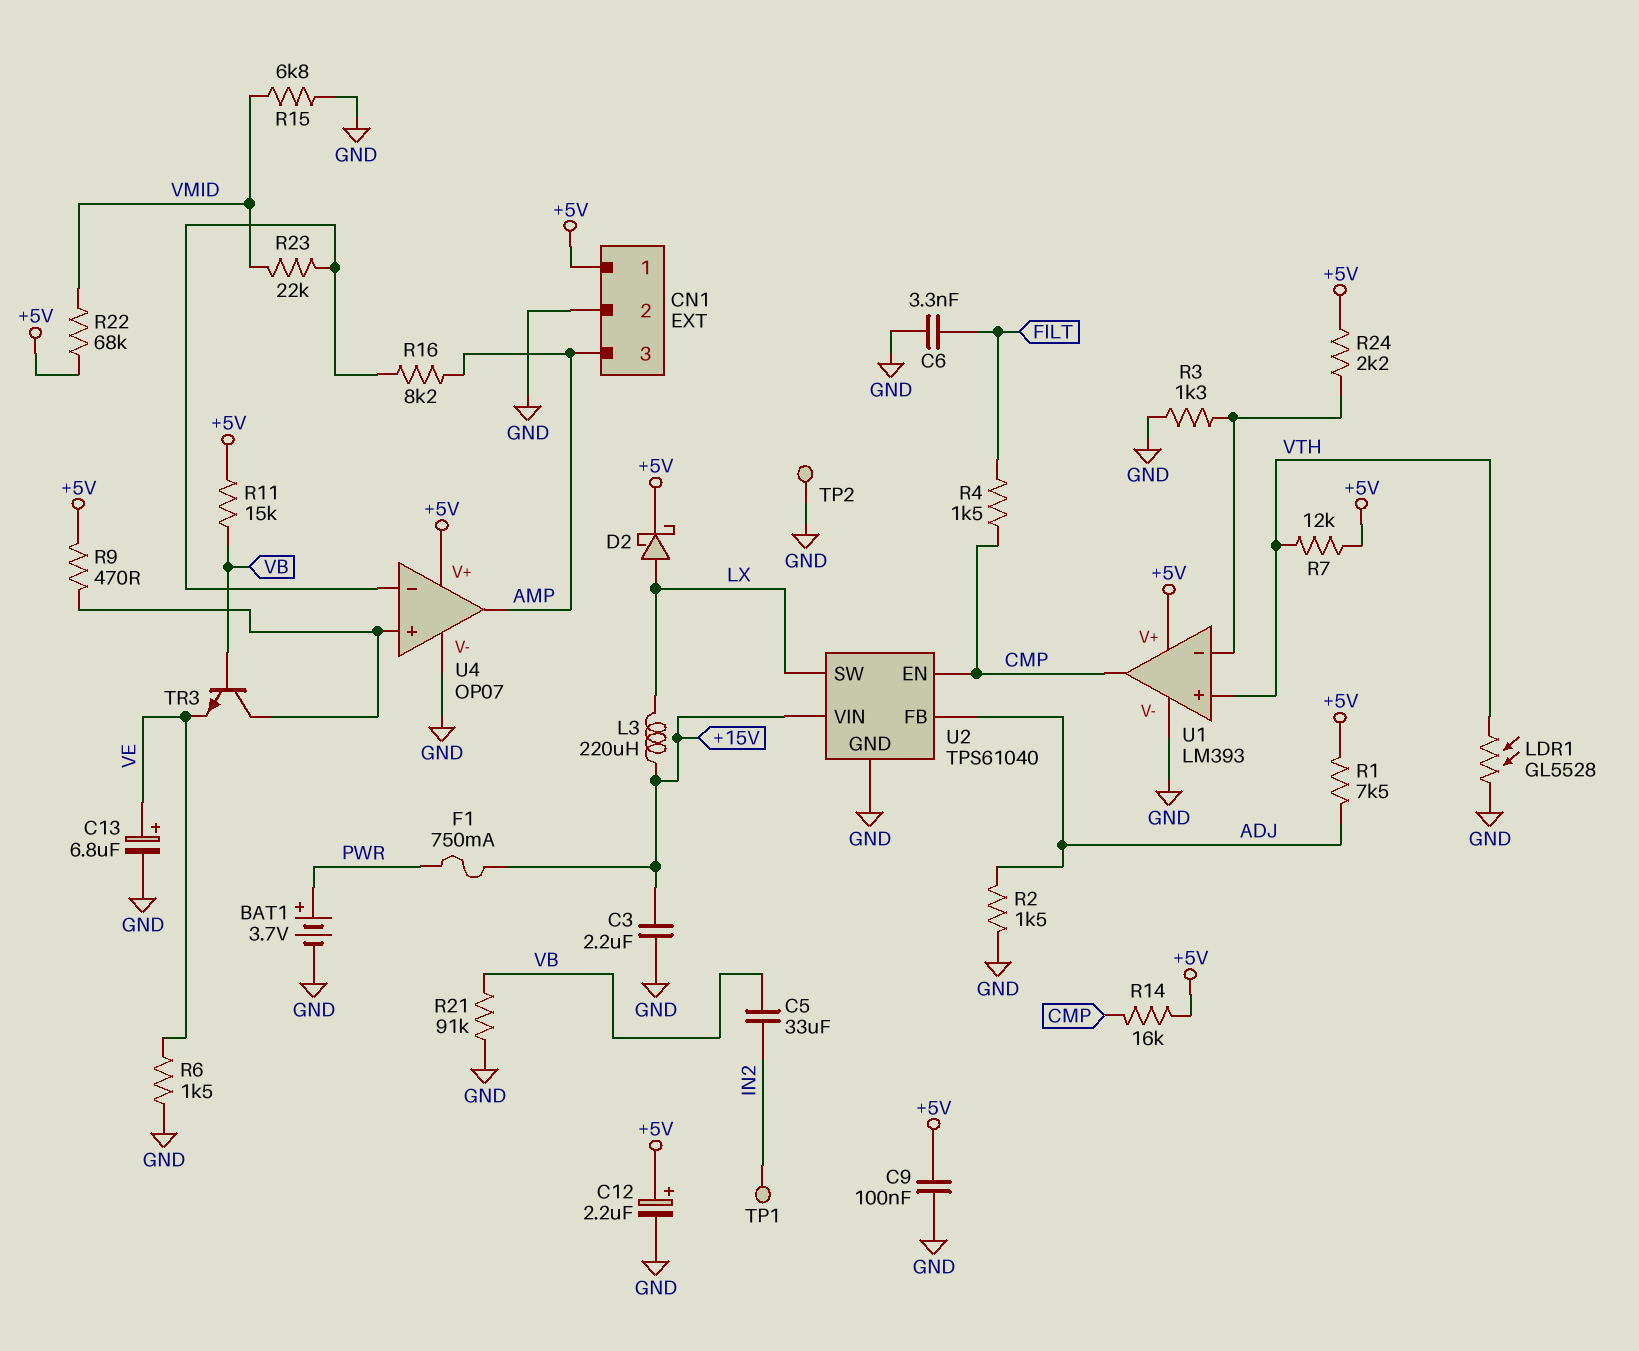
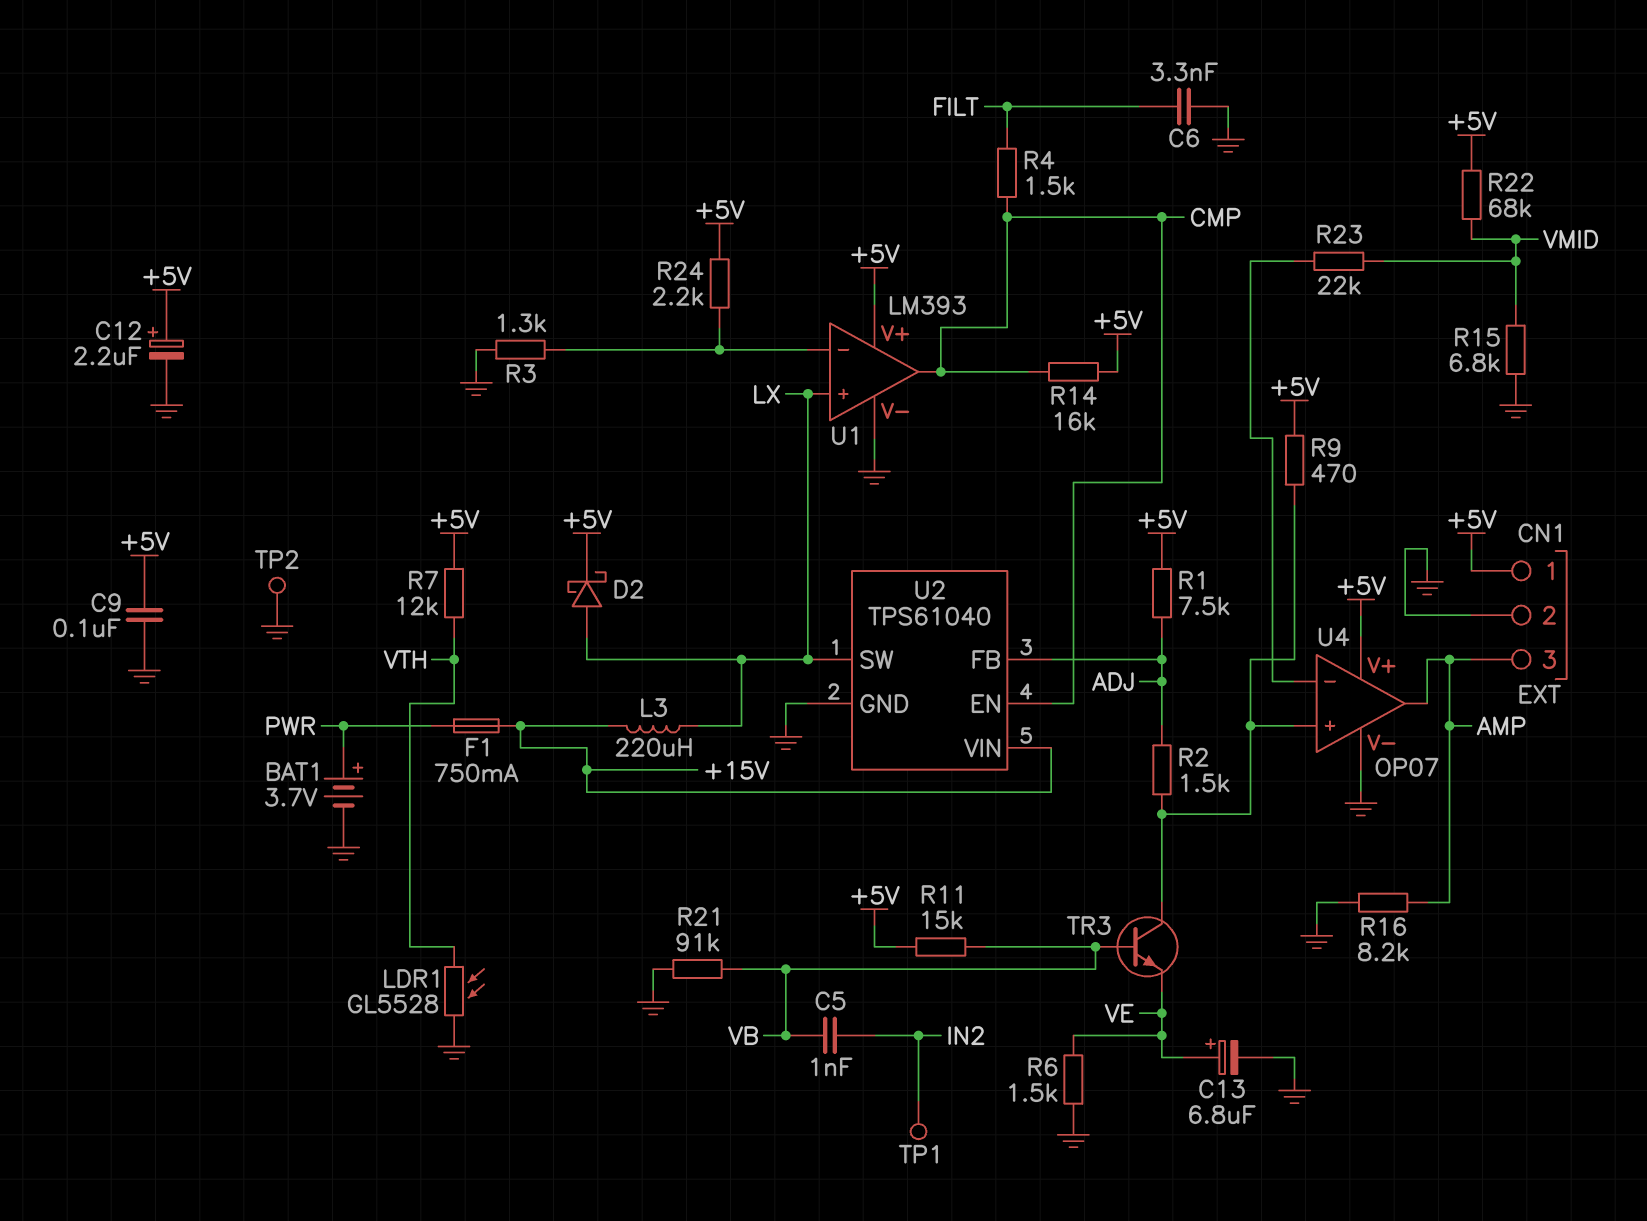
C3: 2.2uF (+15V, GND) -> none
C5: 33uF (IN2, VB) -> 1nF (IN2, VB)
R2: 1.5k (ADJ, GND) -> 1.5k (ADJ, U4/in+)
R16: 8.2k (AMP, U4/in-) -> 8.2k (AMP, GND)
U1 pin in+: VTH -> LX

